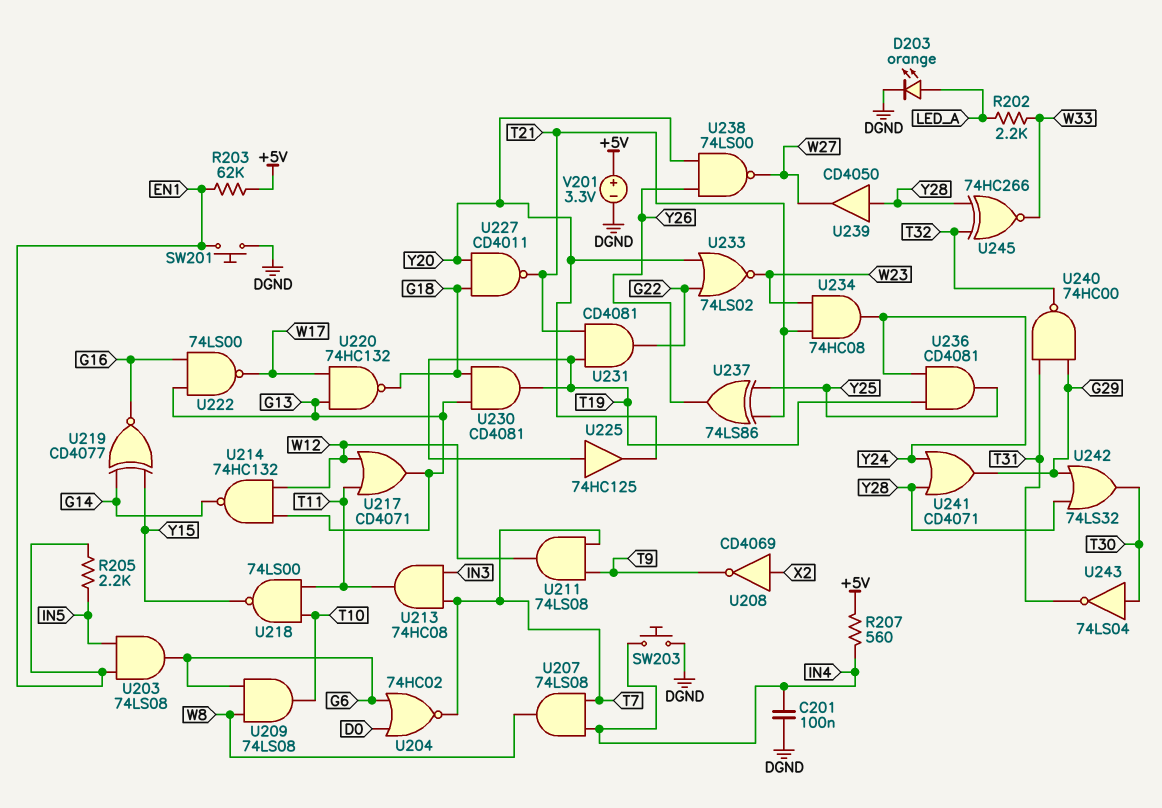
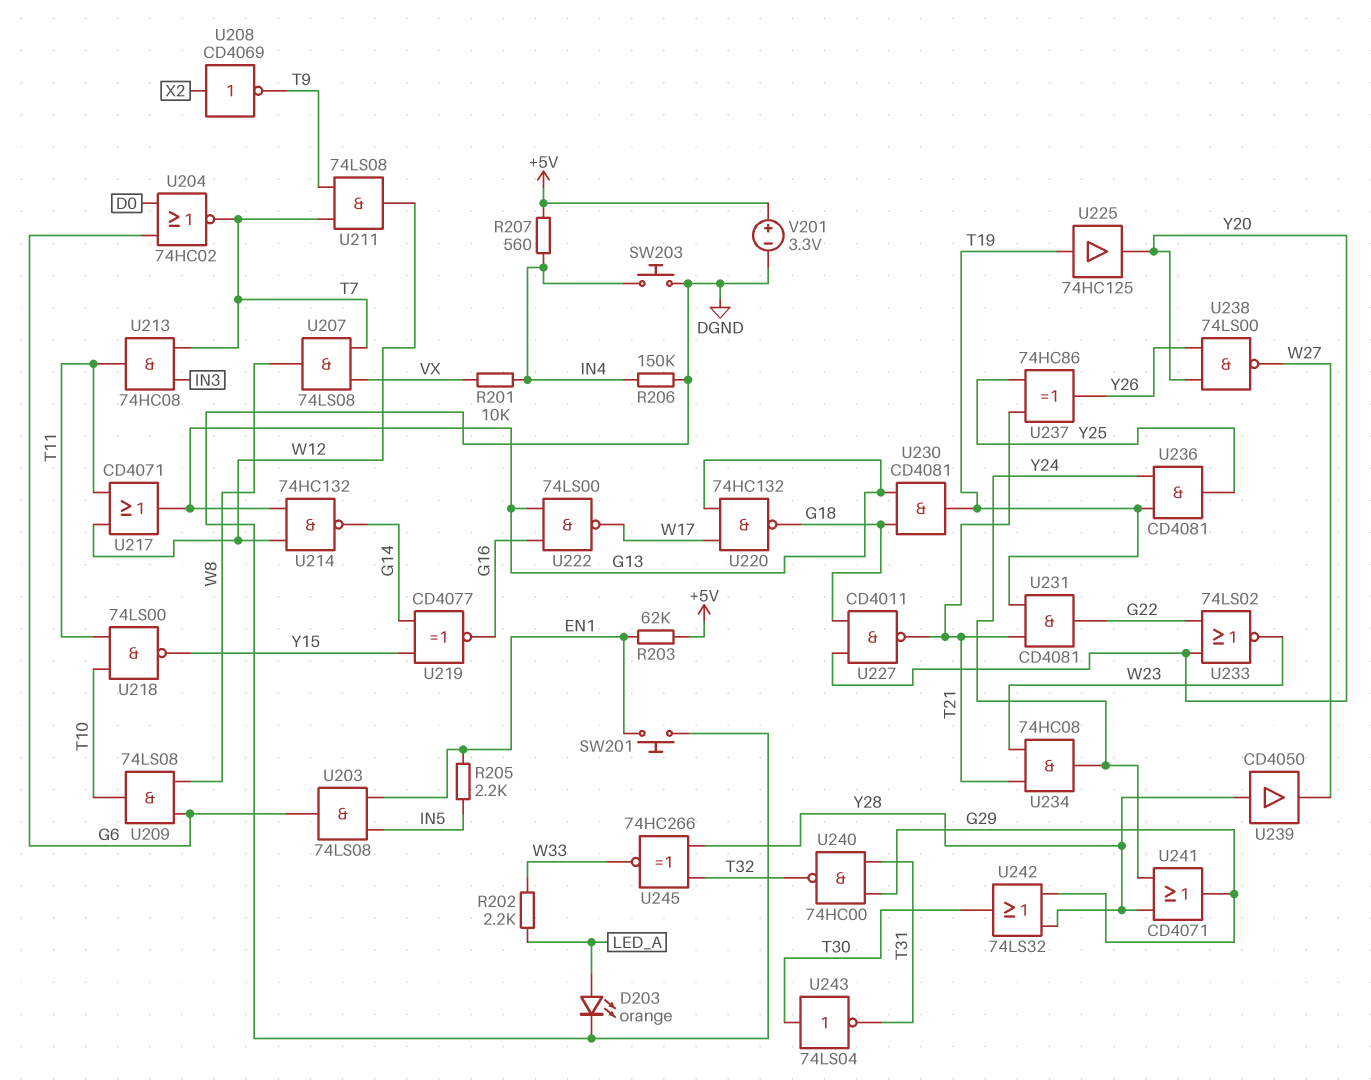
C201: 100nF (DGND, IN4) -> none
R201: none -> 10k (IN4, VX)
R206: none -> 150k (DGND, IN4)
U207: AND 74LS08 (in IN4, in T7, out W8) -> AND 74LS08 (in T7, in VX, out W8)
U237: XOR 74LS86 (in T21, in Y25, out Y26) -> XOR 74HC86 (in T21, in Y25, out Y26)

